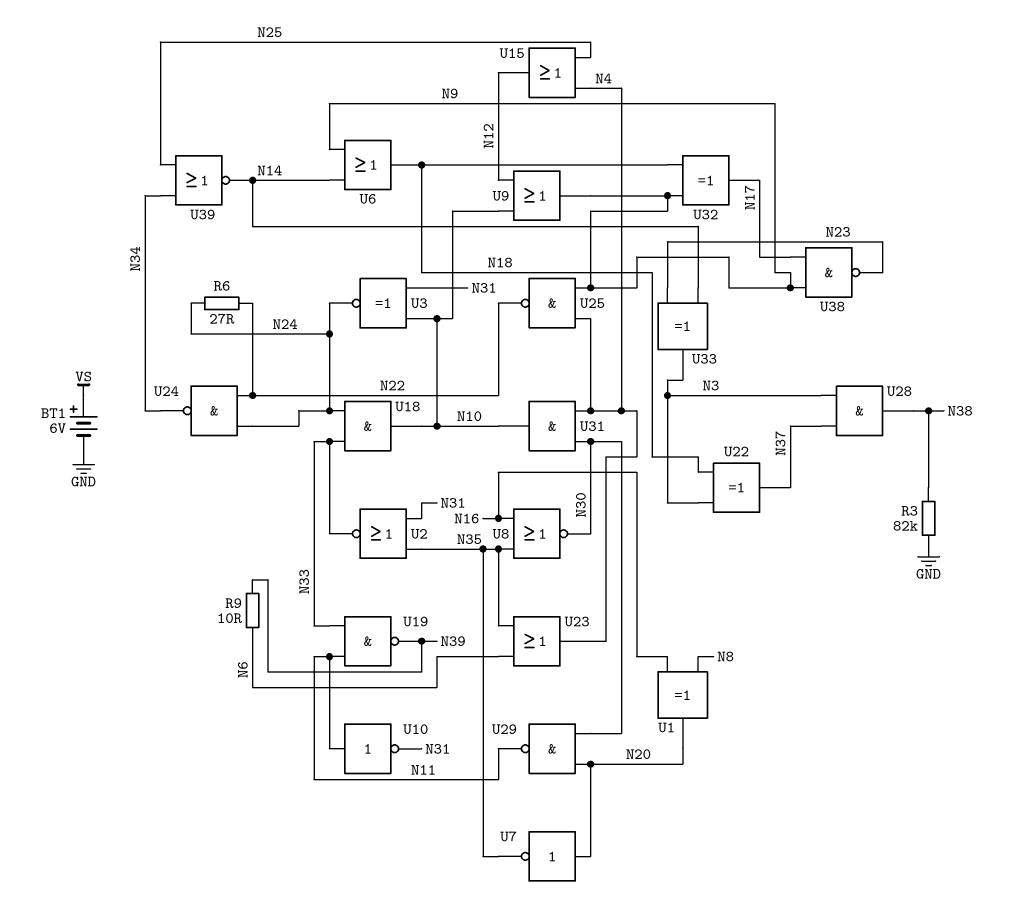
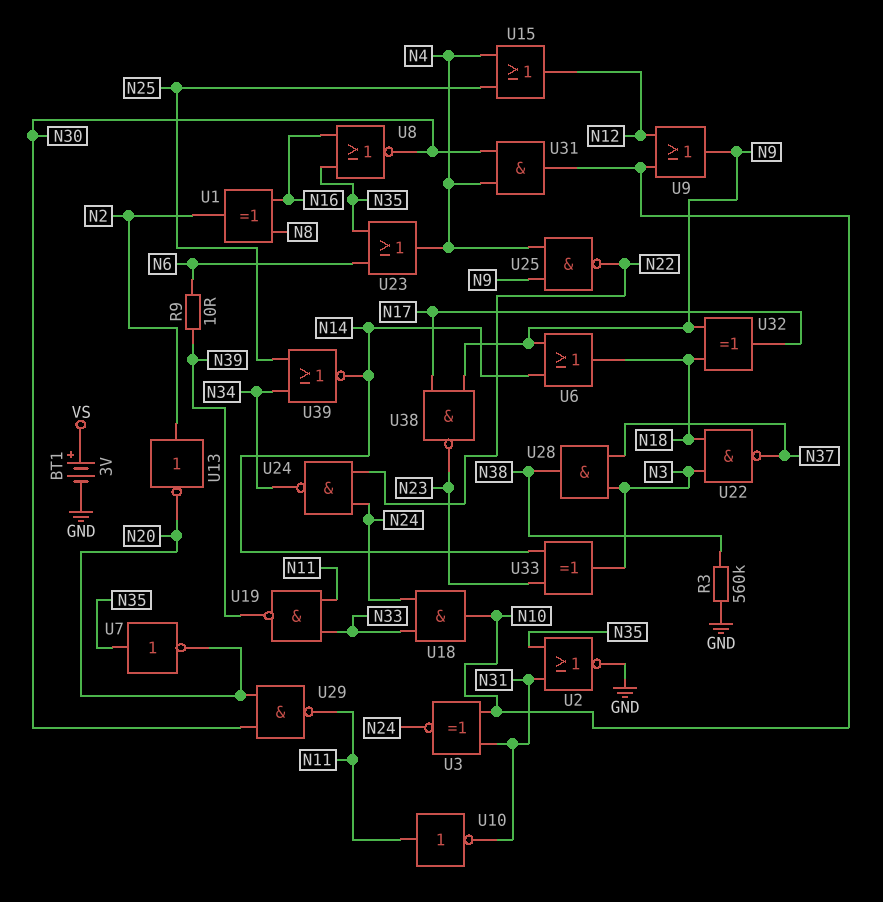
BT1: 6V (plus VS, minus GND) -> 3V (plus VS, minus GND)
R3: 82k (GND, N38) -> 560k (GND, N38)
R6: 27 (N22, N24) -> none
U1: XOR (in N8, in N16, out N20) -> XOR (in N8, in N16, out N2)
U2: NOR (in N31, in N35, out N33) -> NOR (in N31, in N35, out GND)
U7: NOT (in N20, out N35) -> NOT (in N35, out N20)
U13: none -> NOT (in N2, out N20)
U22: XOR (in N3, in N18, out N37) -> NAND (in N3, in N18, out N37)

